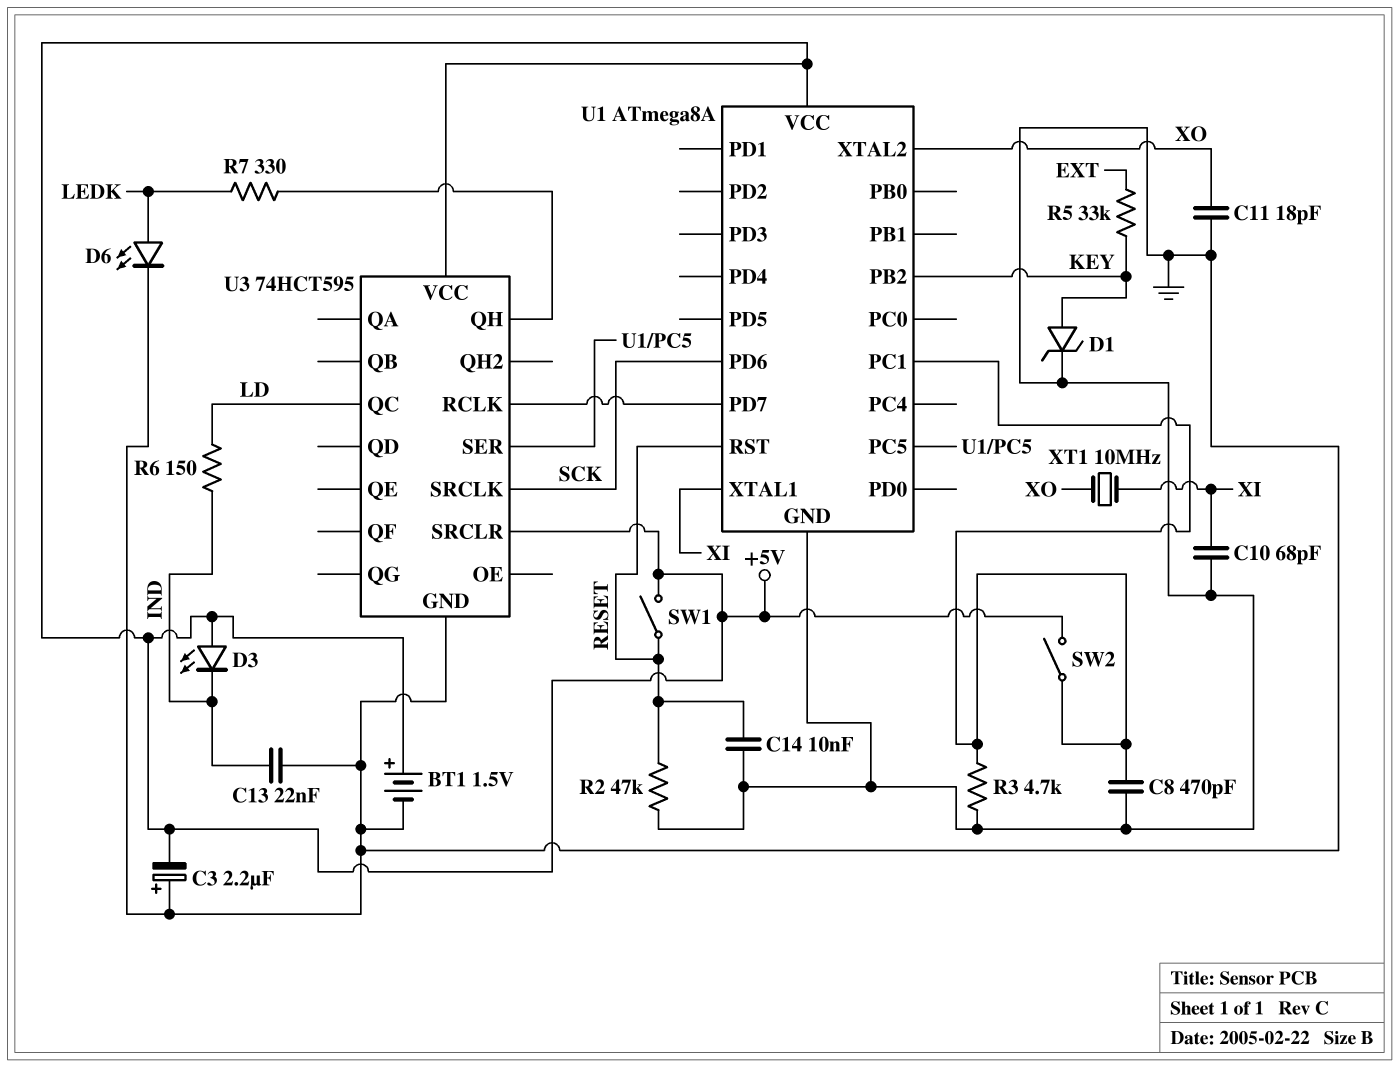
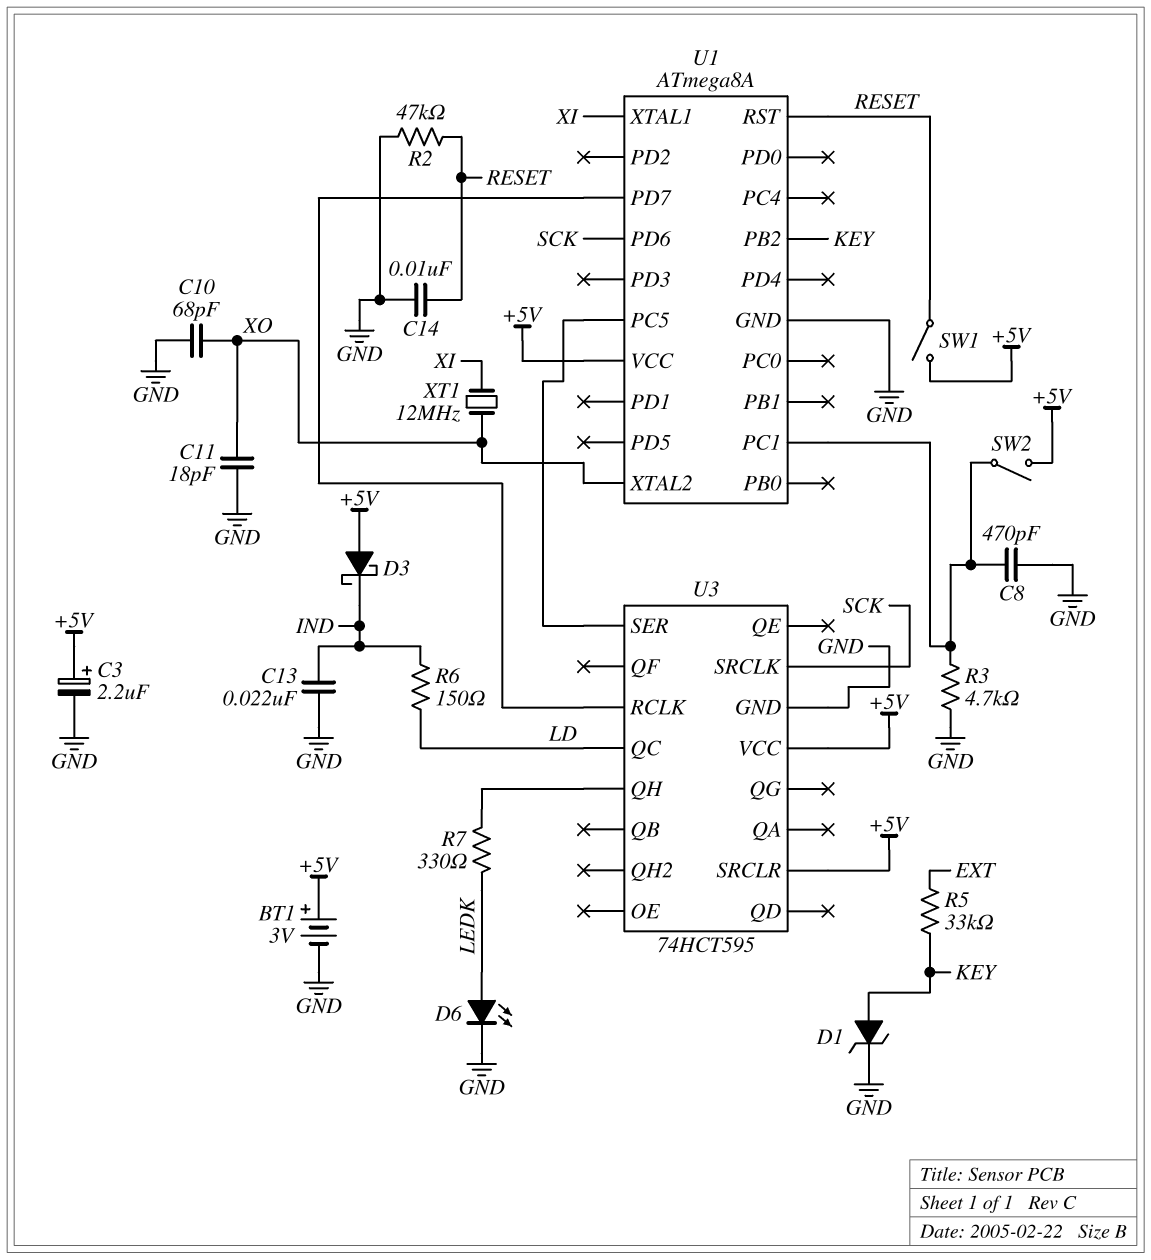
BT1: 1.5V (plus +5V, minus GND) -> 3V (plus +5V, minus GND)
C3: 2.2uF (plus GND, minus +5V) -> 2.2uF (plus +5V, minus GND)
C10: 68pF (GND, XI) -> 68pF (GND, XO)
D3: LED (A +5V, K IND) -> schottky (A +5V, K IND)
XT1: 10MHz (XI, XO) -> 12MHz (XI, XO)

